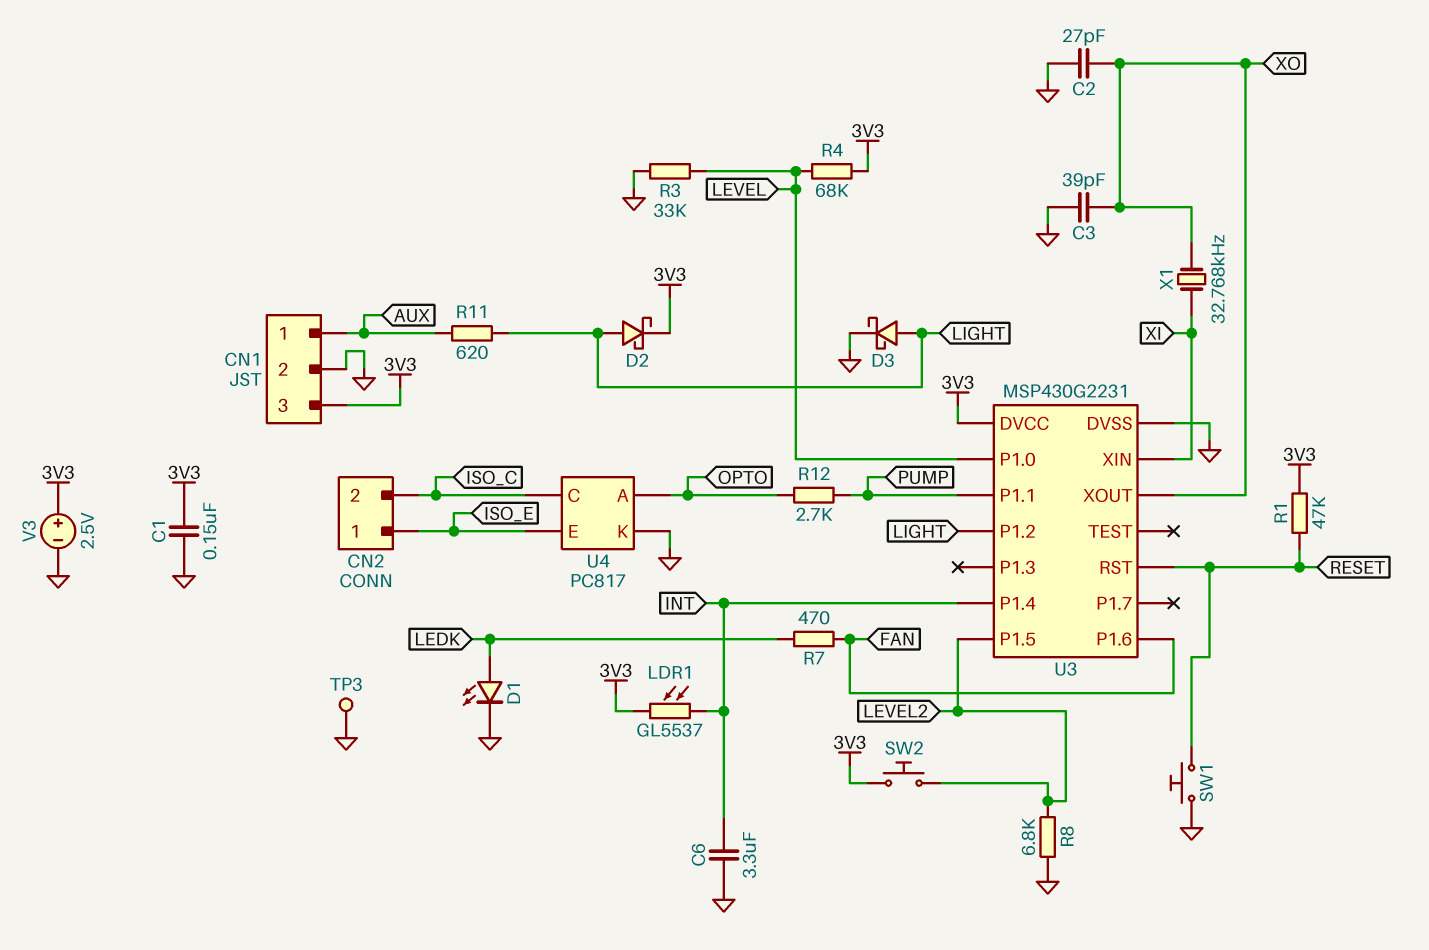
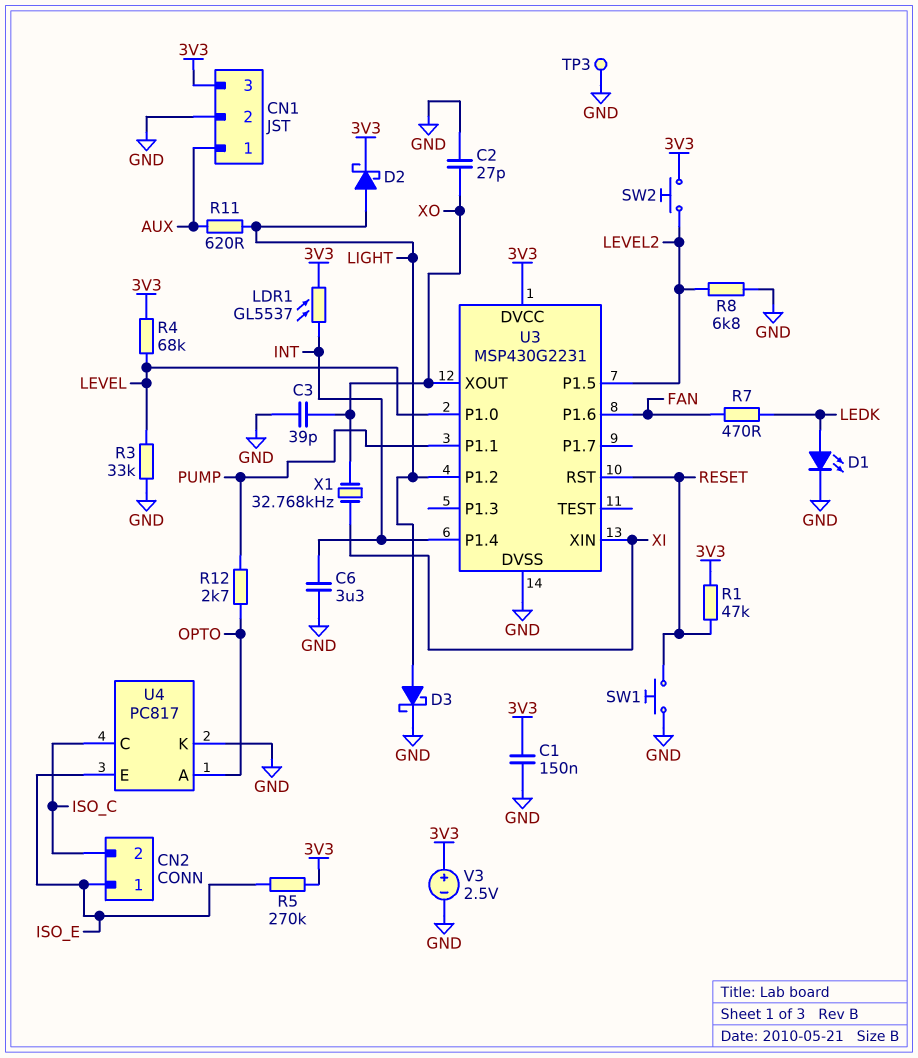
R5: none -> 270k (3V3, ISO_E)

